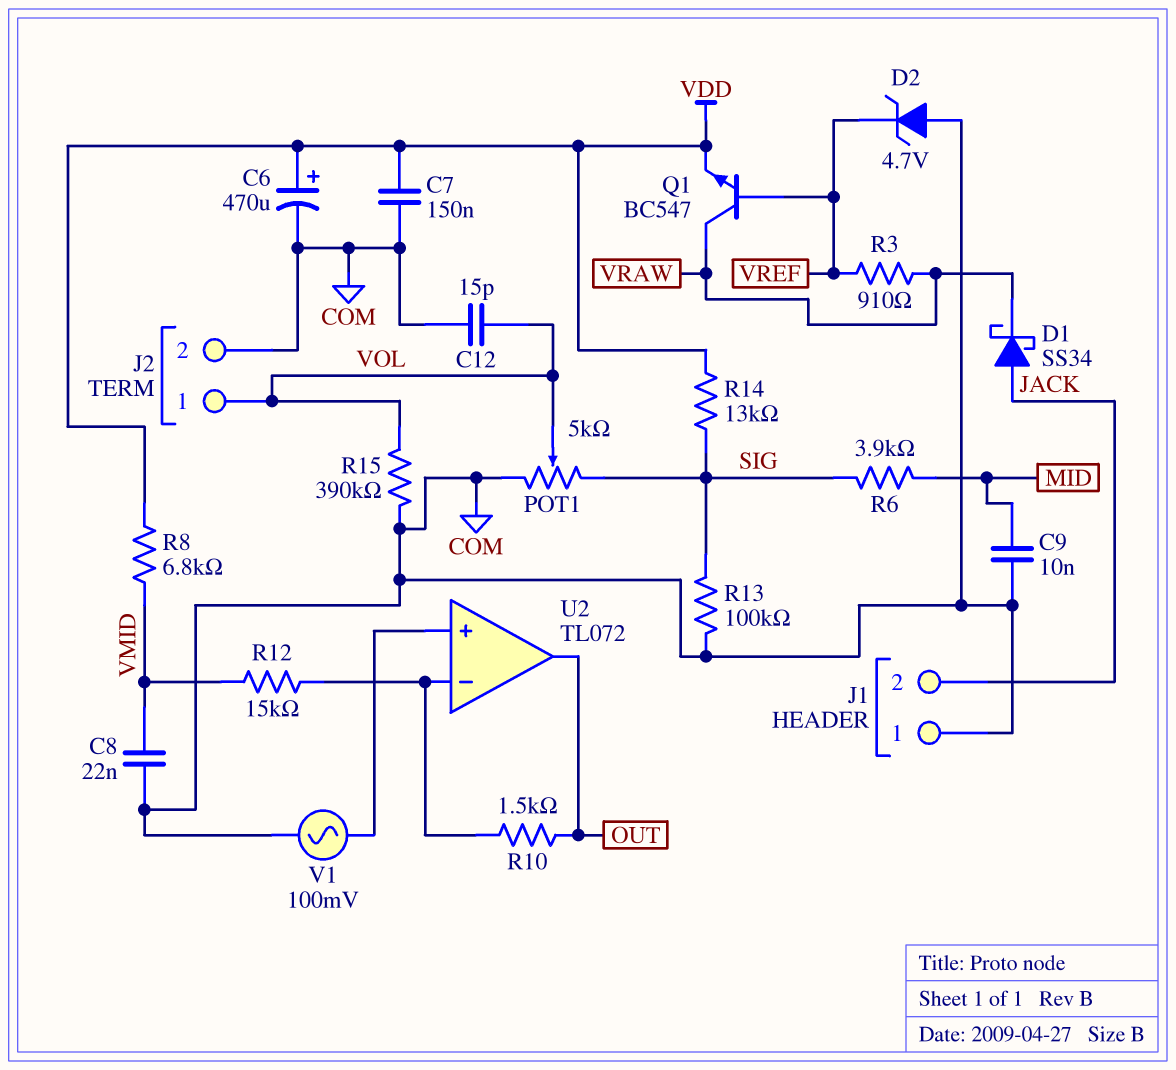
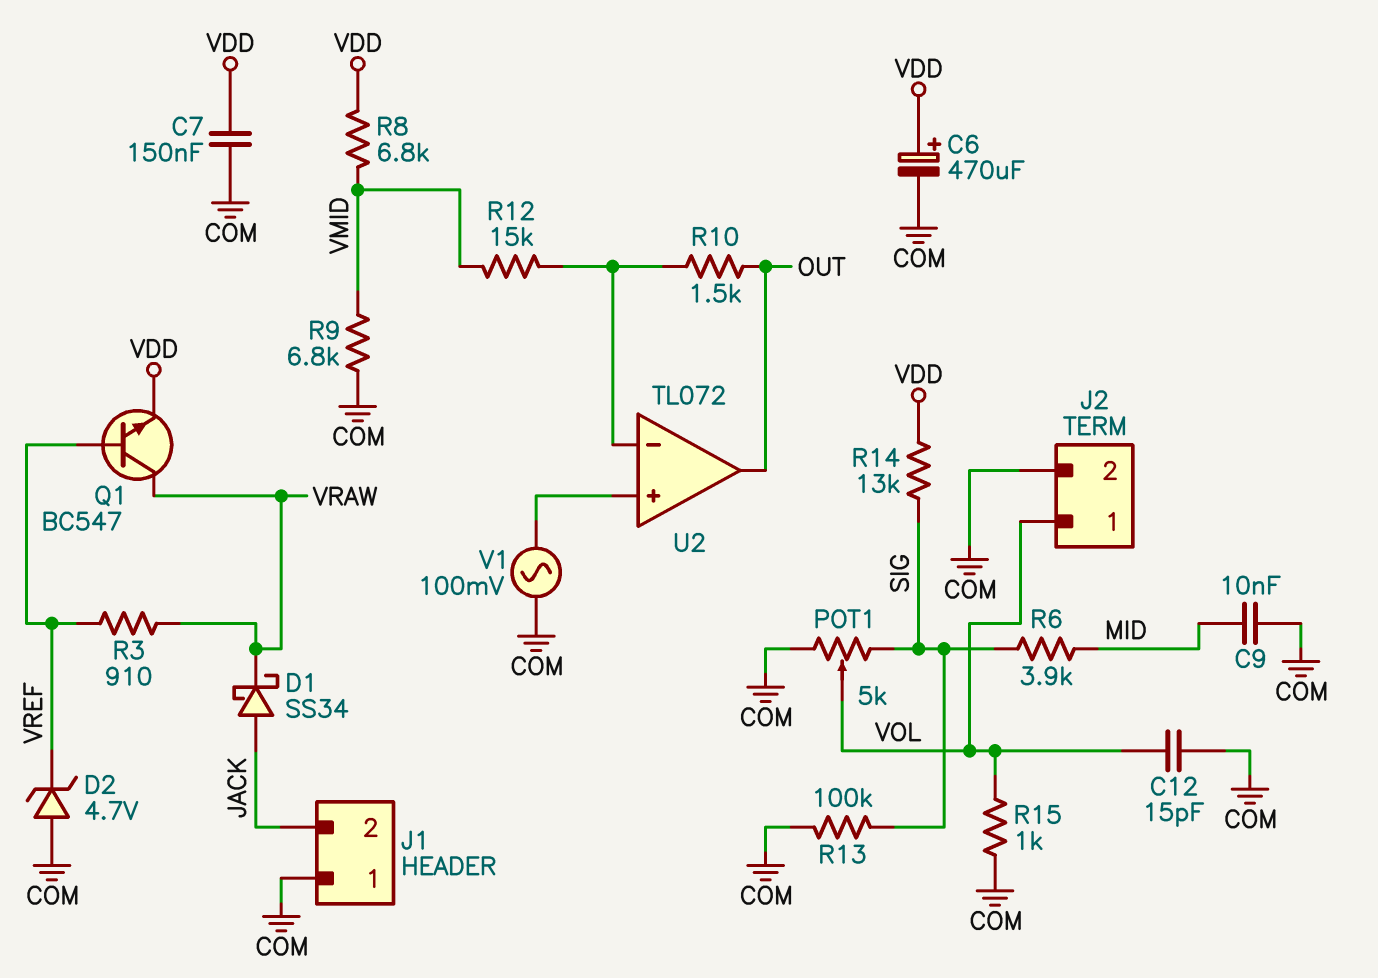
C8: 22nF (COM, VMID) -> none
R9: none -> 6.8k (COM, VMID)
R15: 390k (COM, VOL) -> 1k (COM, VOL)

